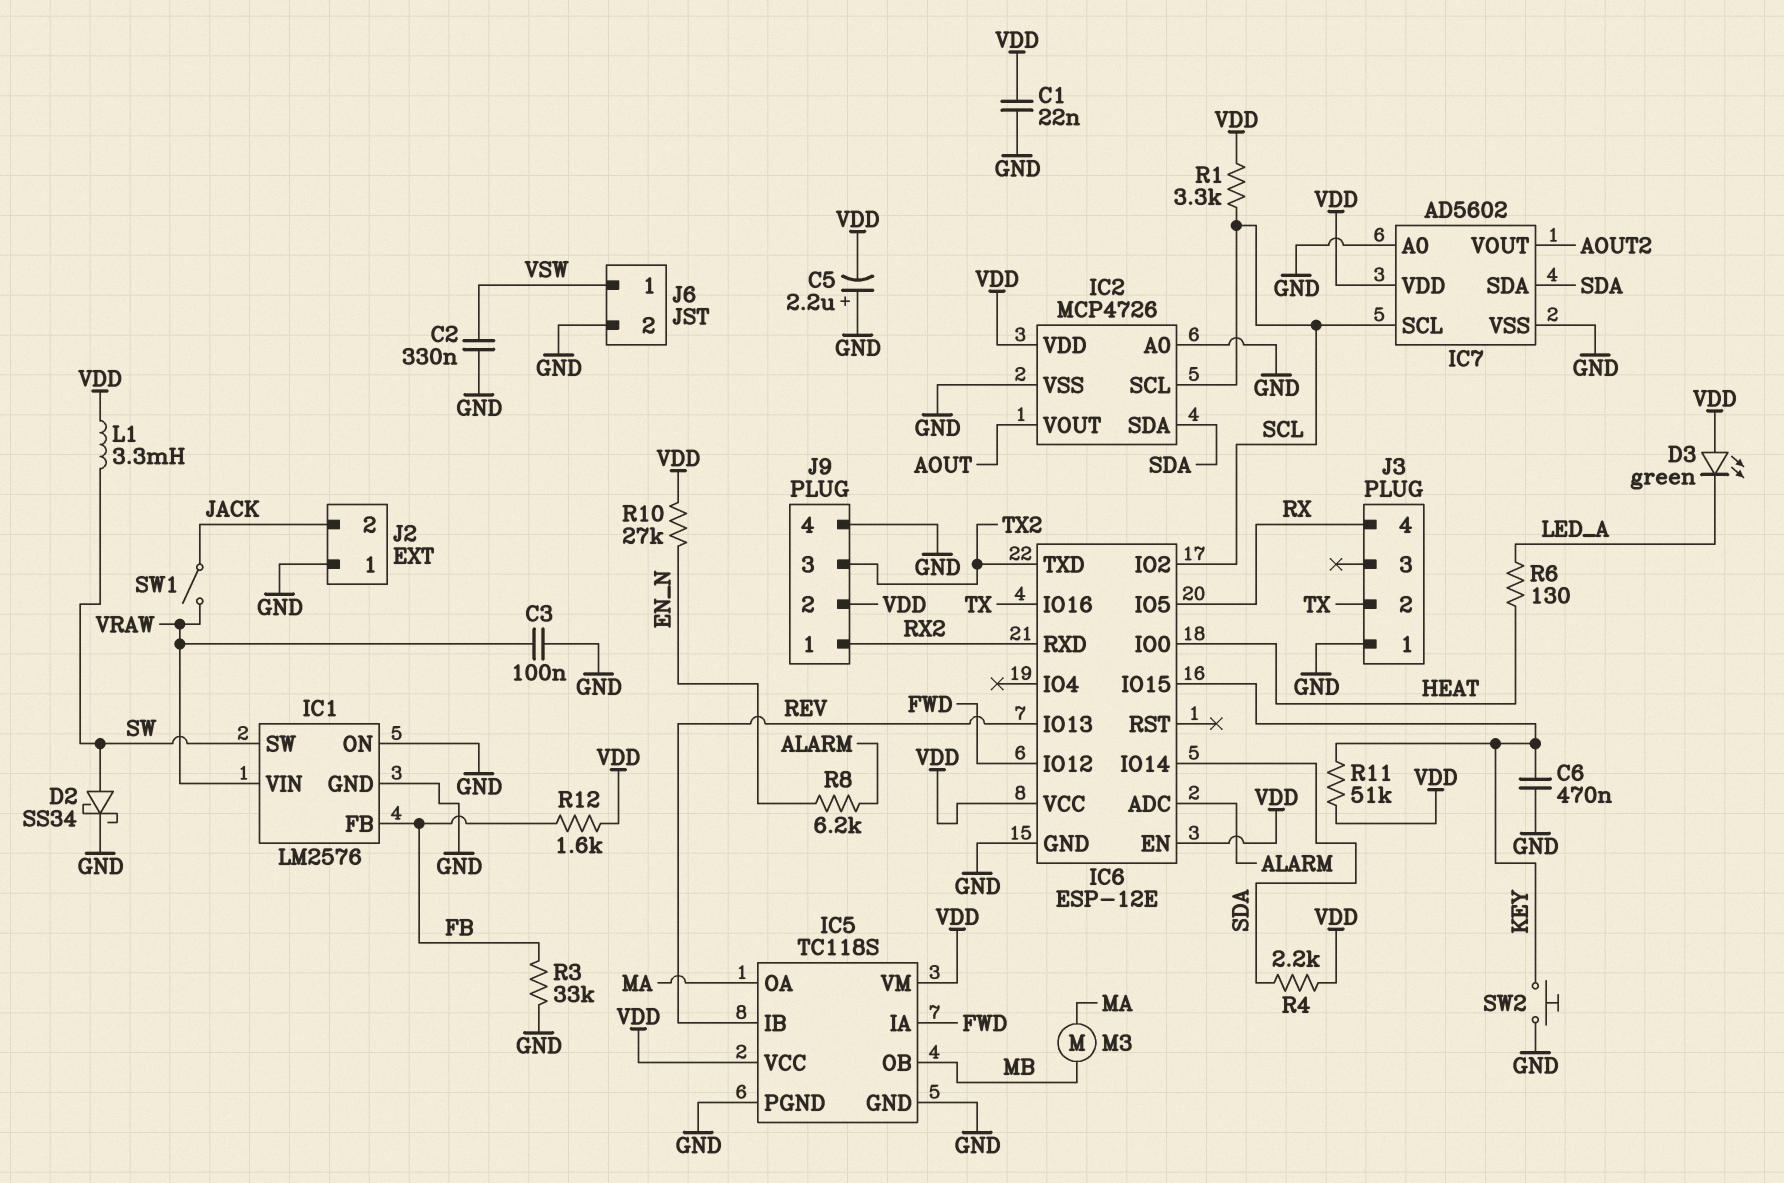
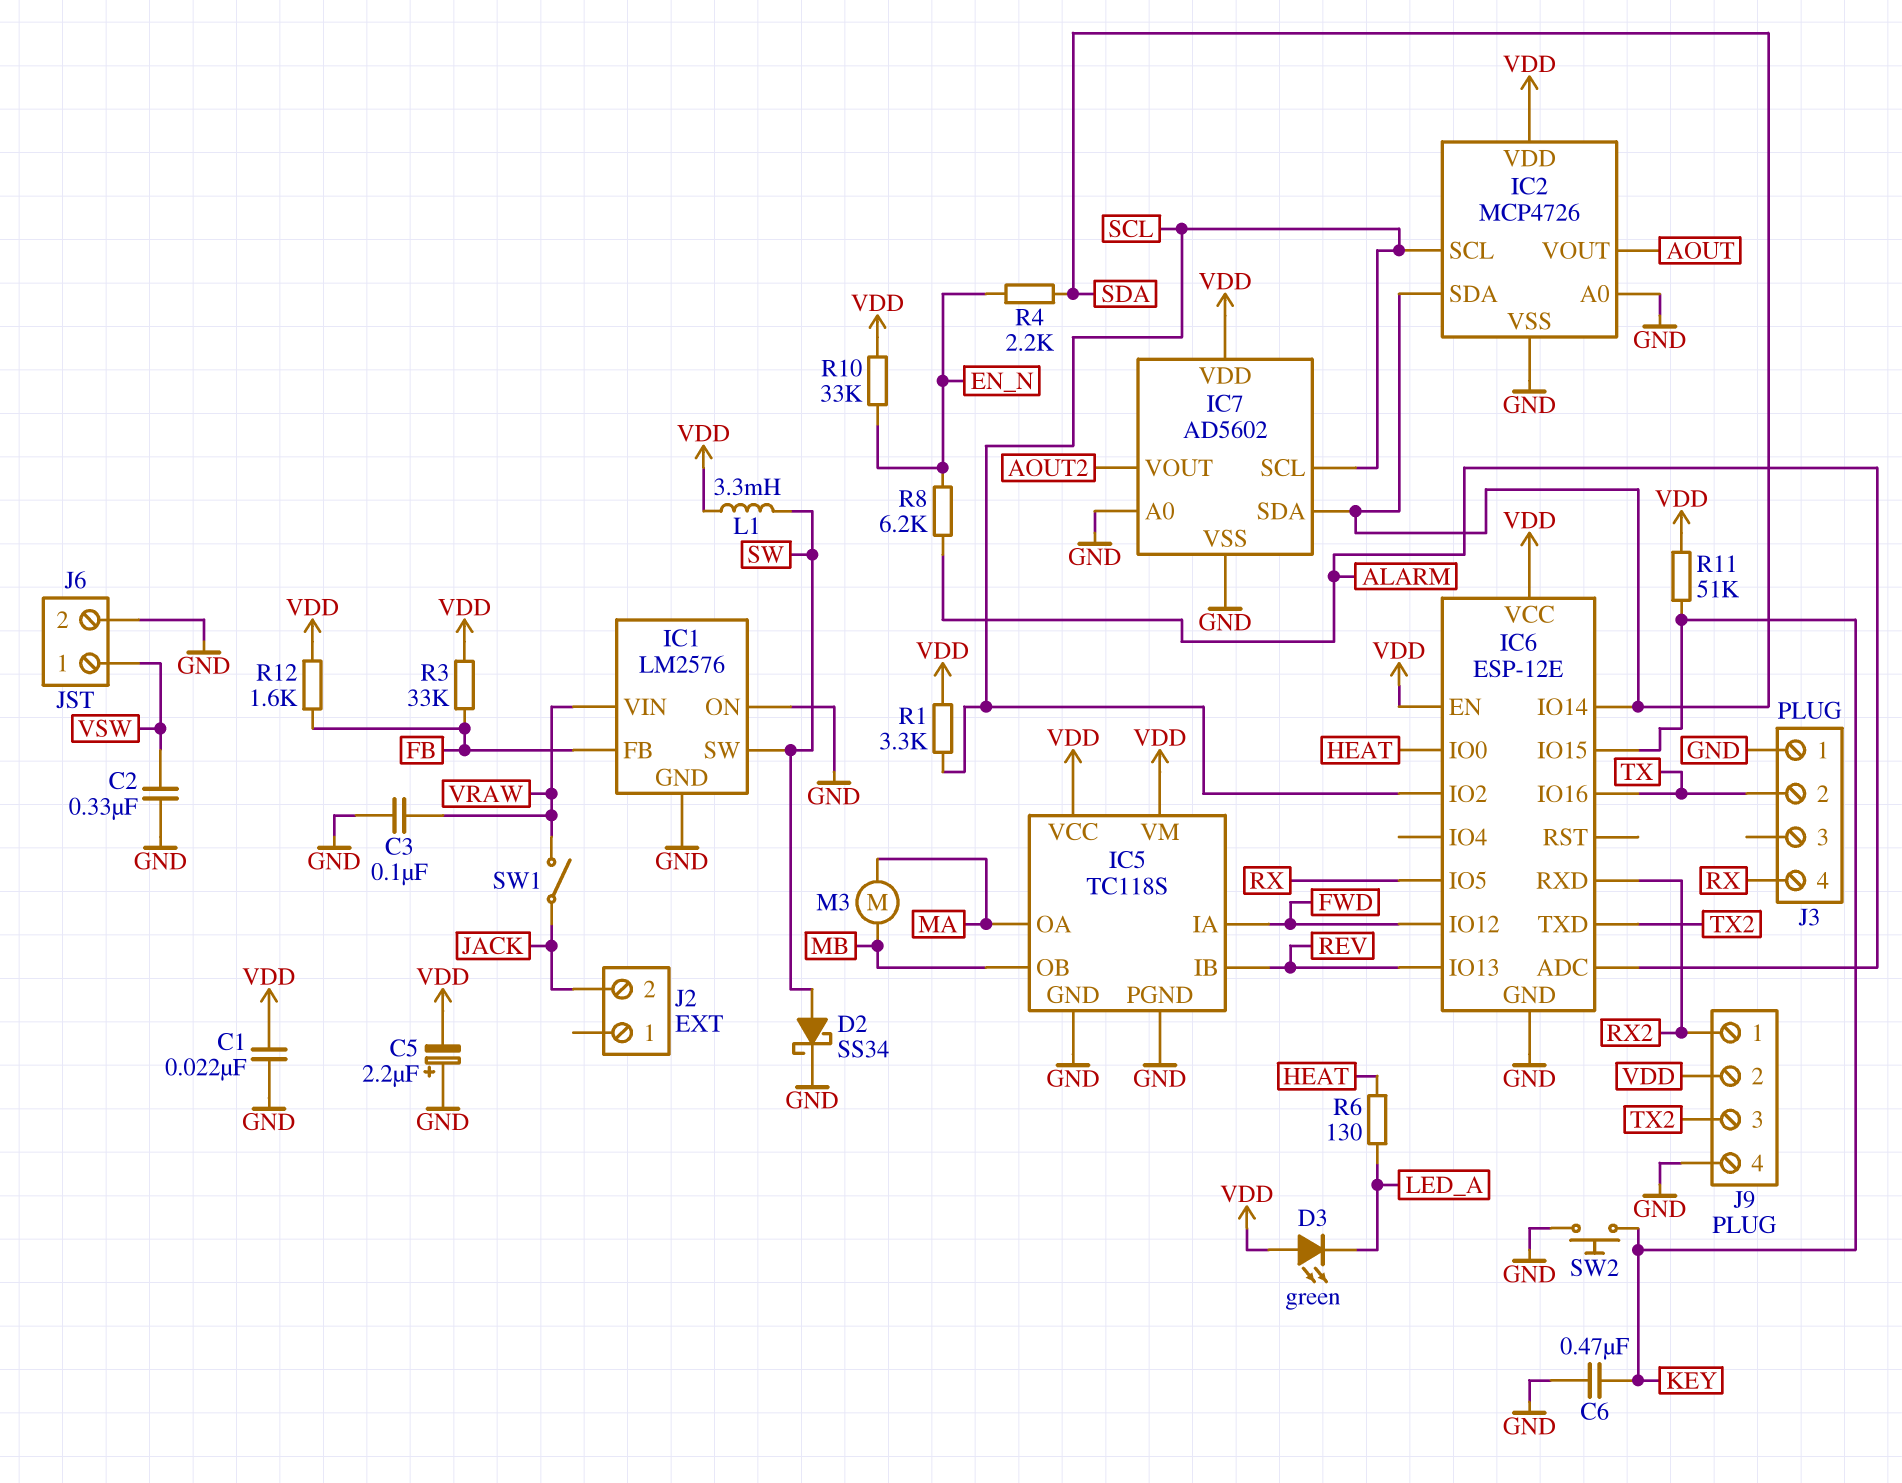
J2 pin 1: GND -> none
R3: 33k (FB, GND) -> 33k (FB, VDD)
R4: 2.2k (SDA, VDD) -> 2.2k (EN_N, SDA)
R10: 27k (EN_N, VDD) -> 33k (EN_N, VDD)

